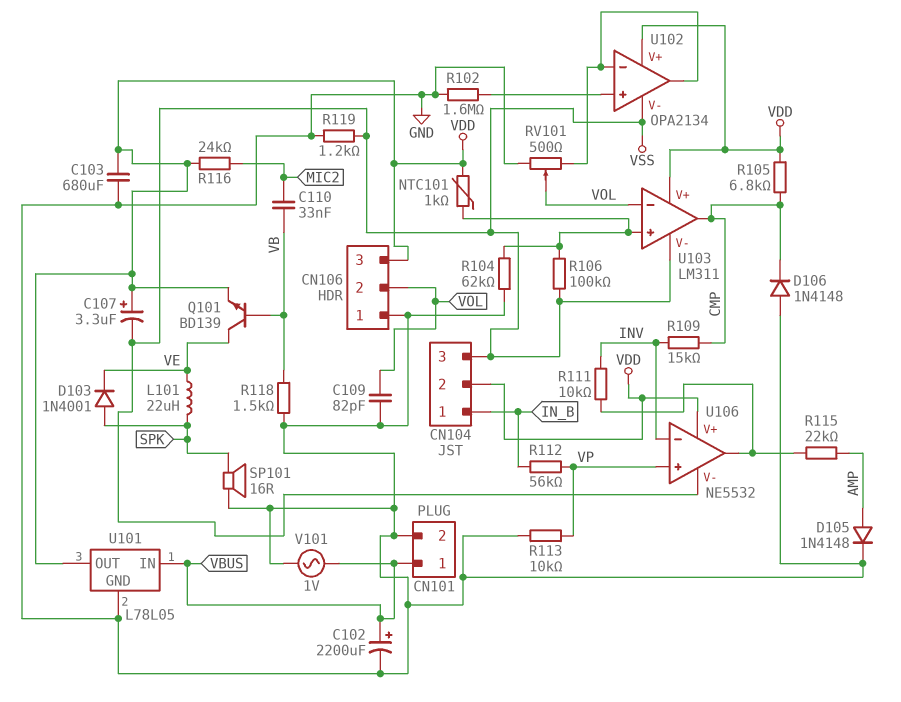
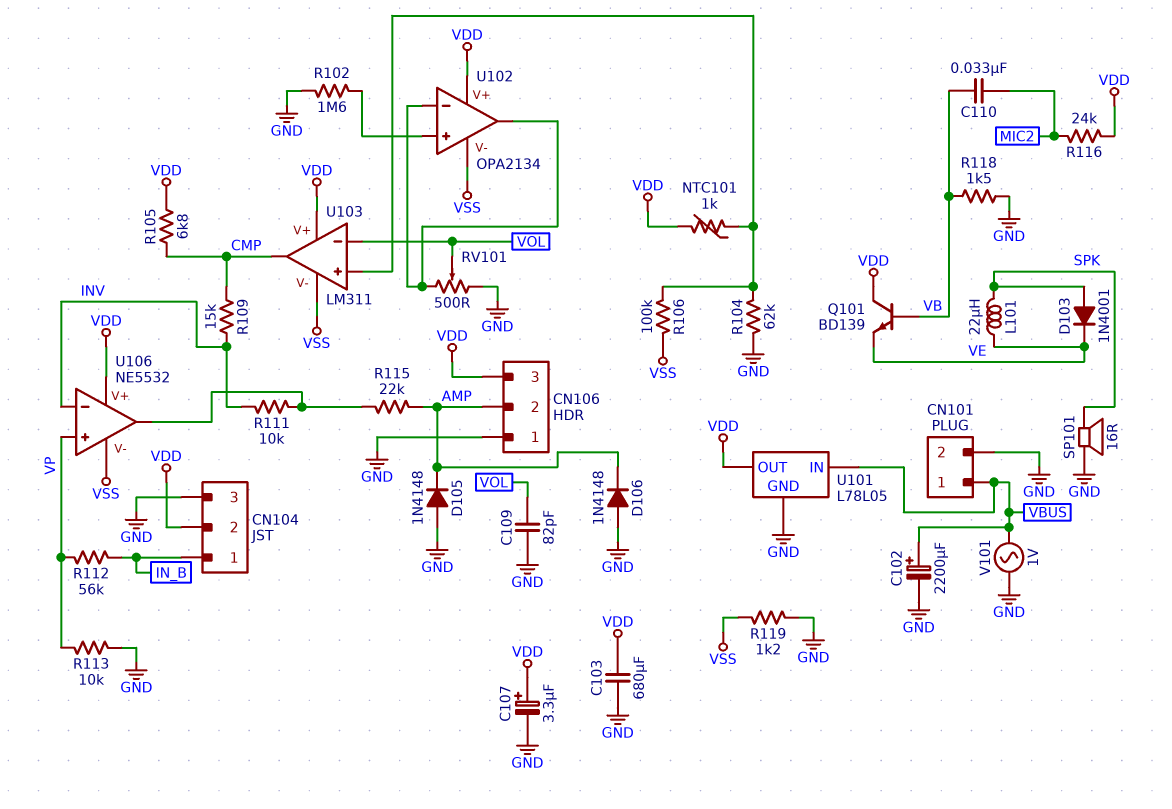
C107: 3.3uF (plus VDD, minus VSS) -> 3.3uF (plus VDD, minus GND)
CN104 pin 3: VSS -> GND
CN106 pin 2: VOL -> AMP
D105: diode 1N4148 (A AMP, K GND) -> diode 1N4148 (A GND, K AMP)
D106: diode 1N4148 (A GND, K CMP) -> diode 1N4148 (A GND, K AMP)
Q101: NPN BD139 (B VB, C VE, E VDD) -> NPN BD139 (B VB, C VDD, E VE)

